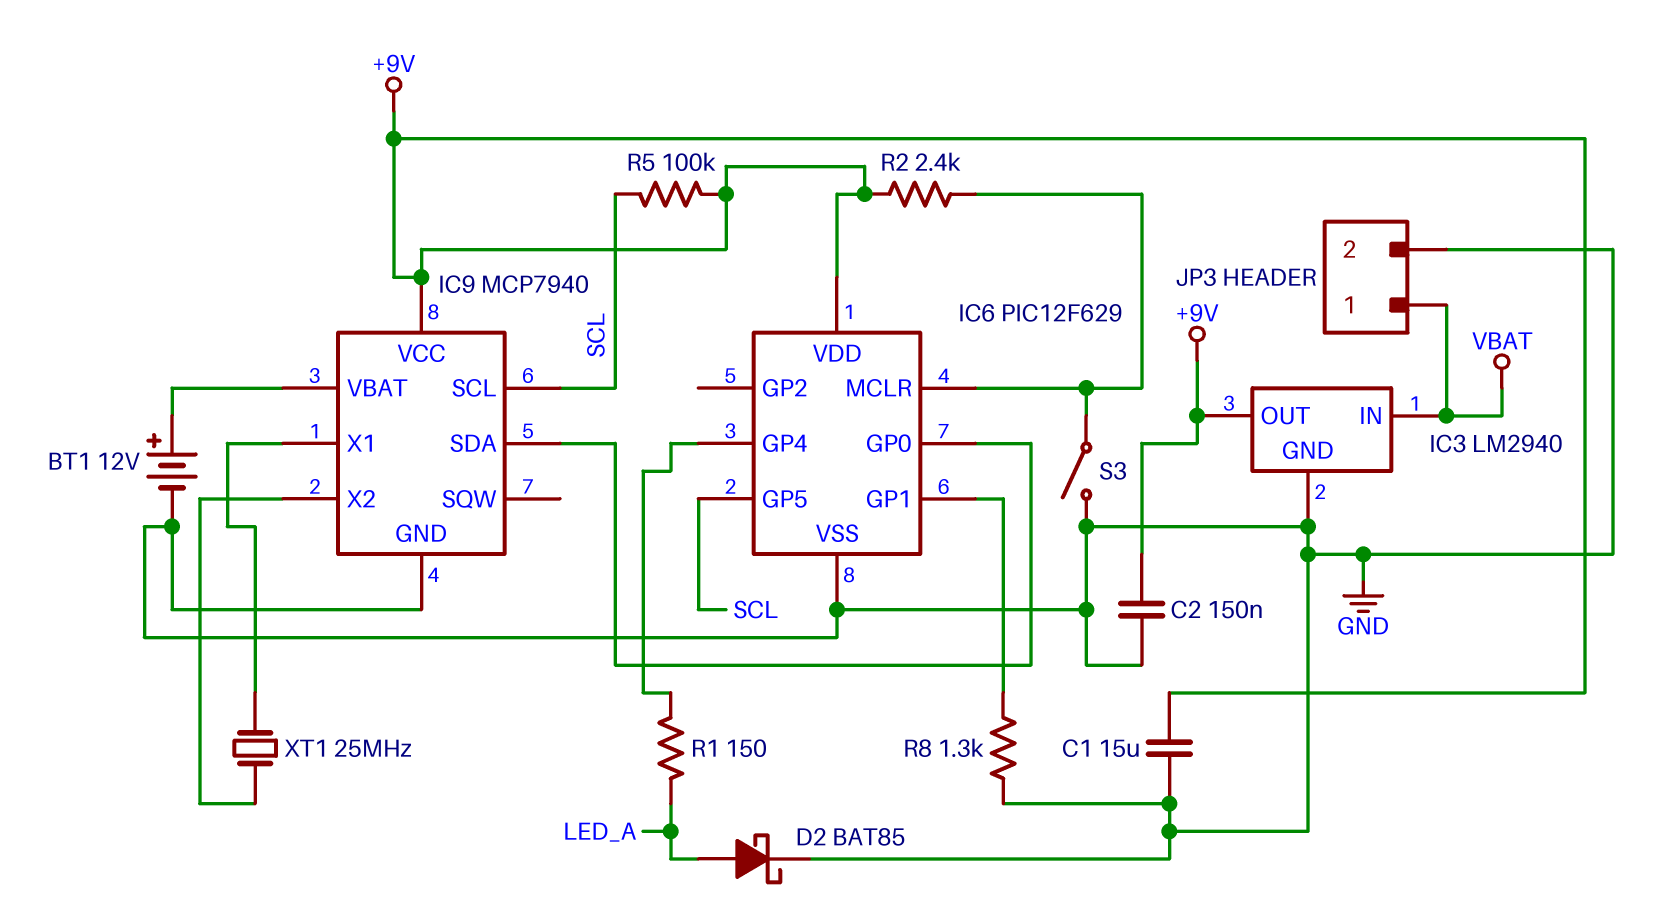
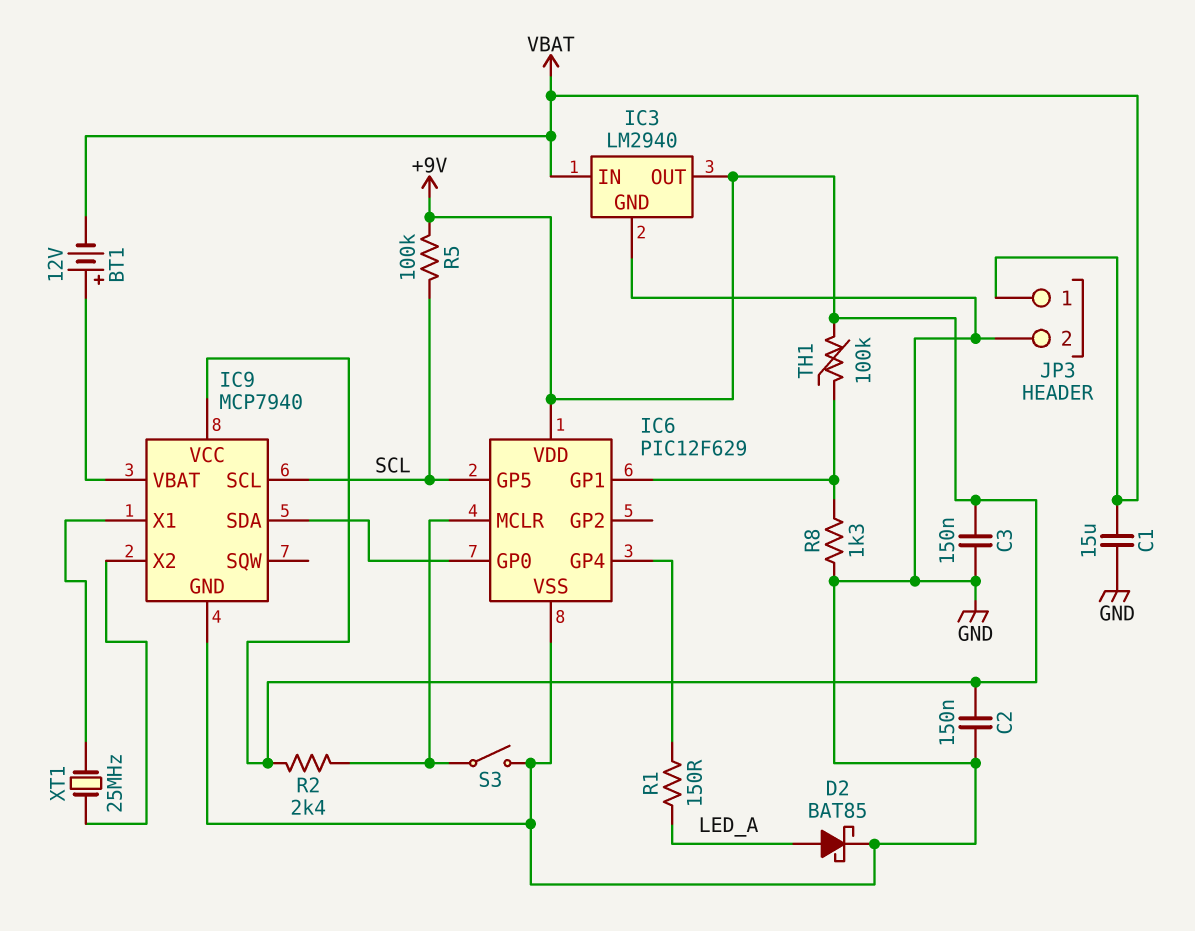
BT1: 12V (plus IC9/VBAT, minus GND) -> 12V (plus IC9/VBAT, minus VBAT)
C1: 15uF (+9V, GND) -> 15uF (GND, VBAT)
C3: none -> 150nF (+9V, GND)
TH1: none -> 100k (+9V, IC6/GP1)

